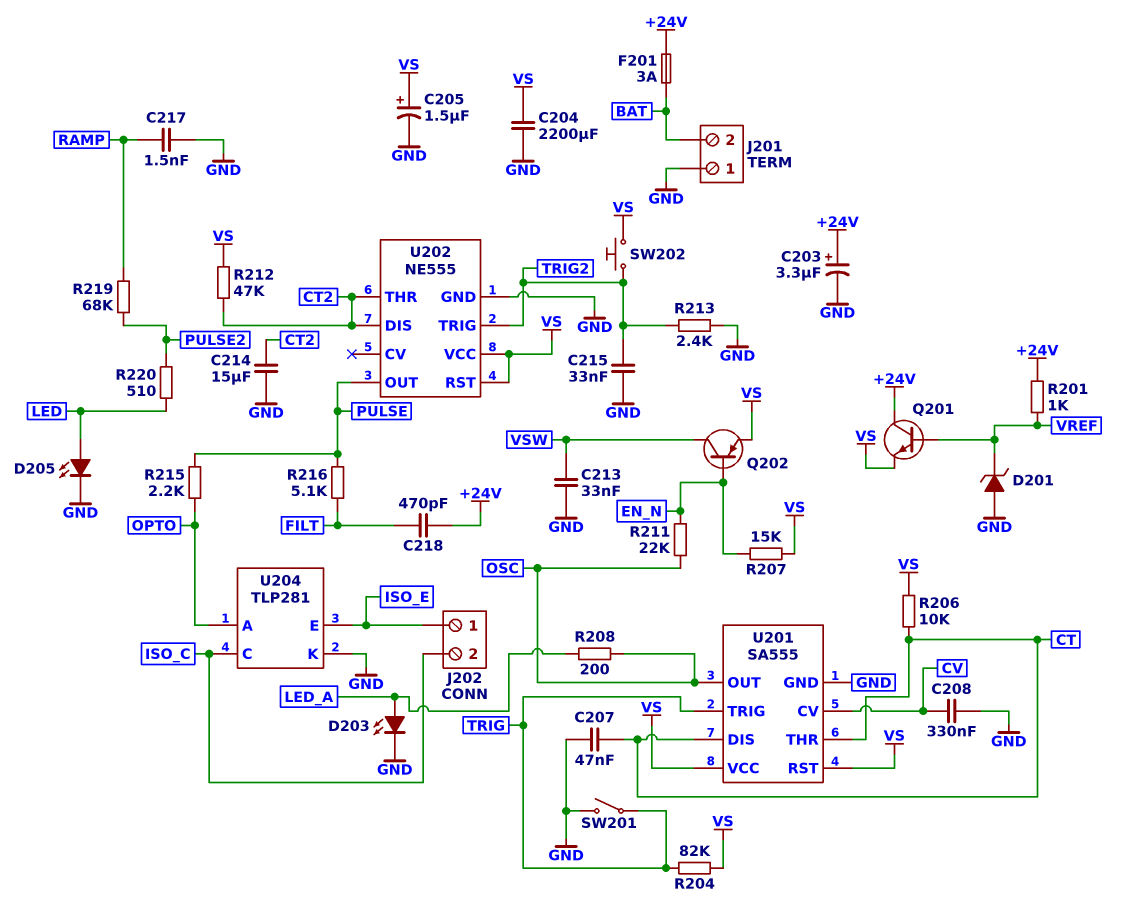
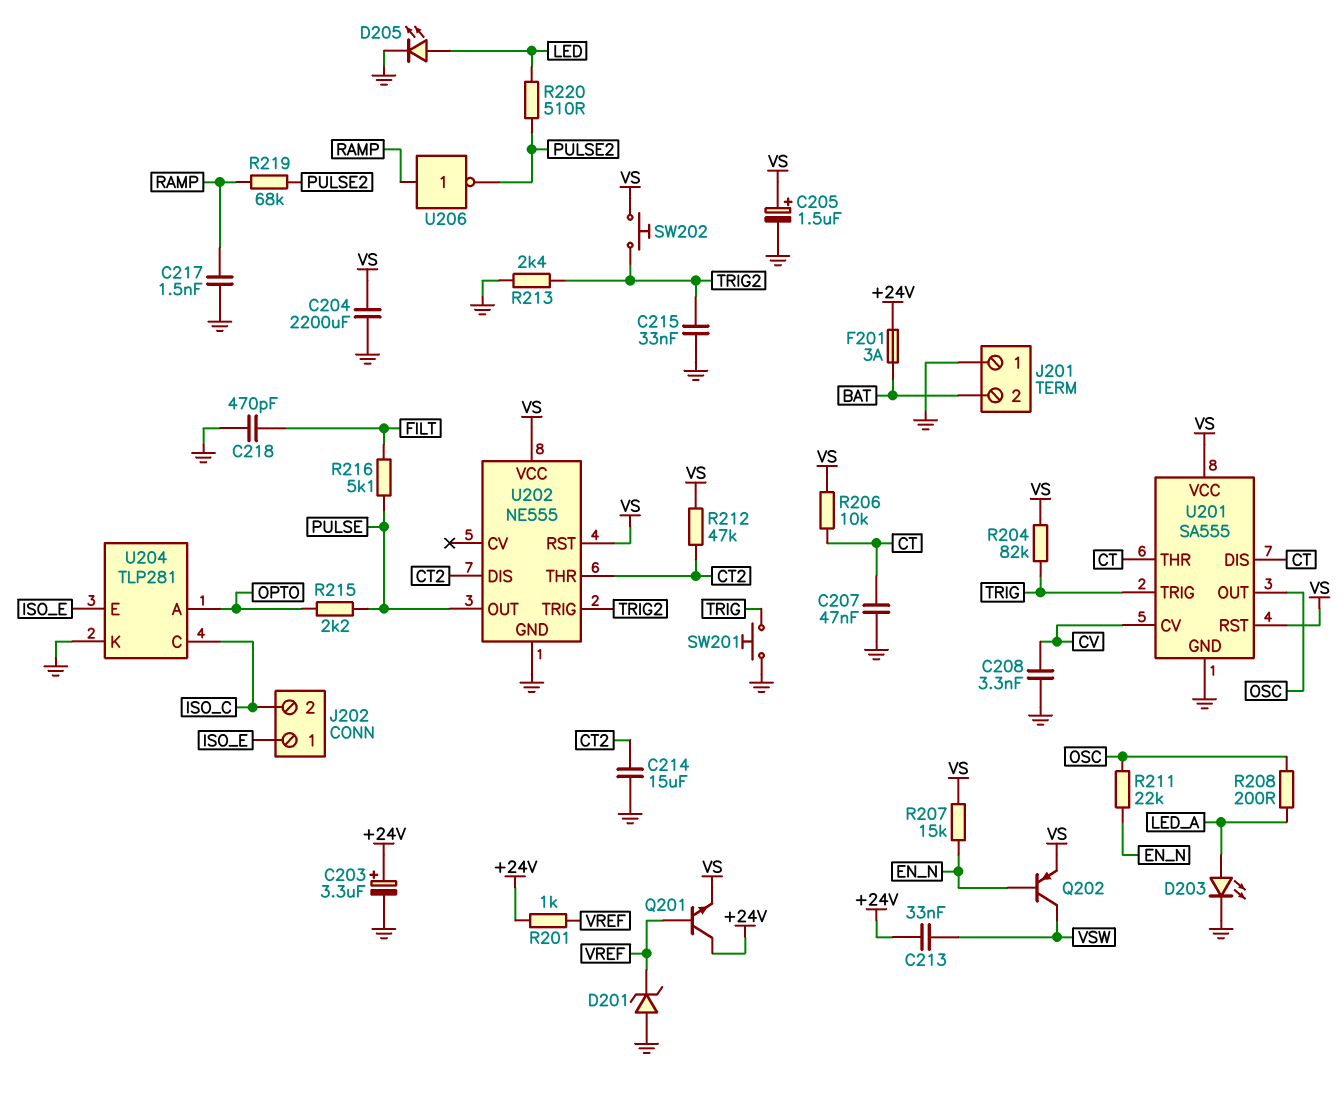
C208: 330nF (CV, GND) -> 3.3nF (CV, GND)
C213: 33nF (GND, VSW) -> 33nF (+24V, VSW)
C218: 470pF (+24V, FILT) -> 470pF (FILT, GND)
SW201: switch (GND, TRIG) -> button (GND, TRIG)
U206: none -> NOT (in RAMP, out PULSE2)

